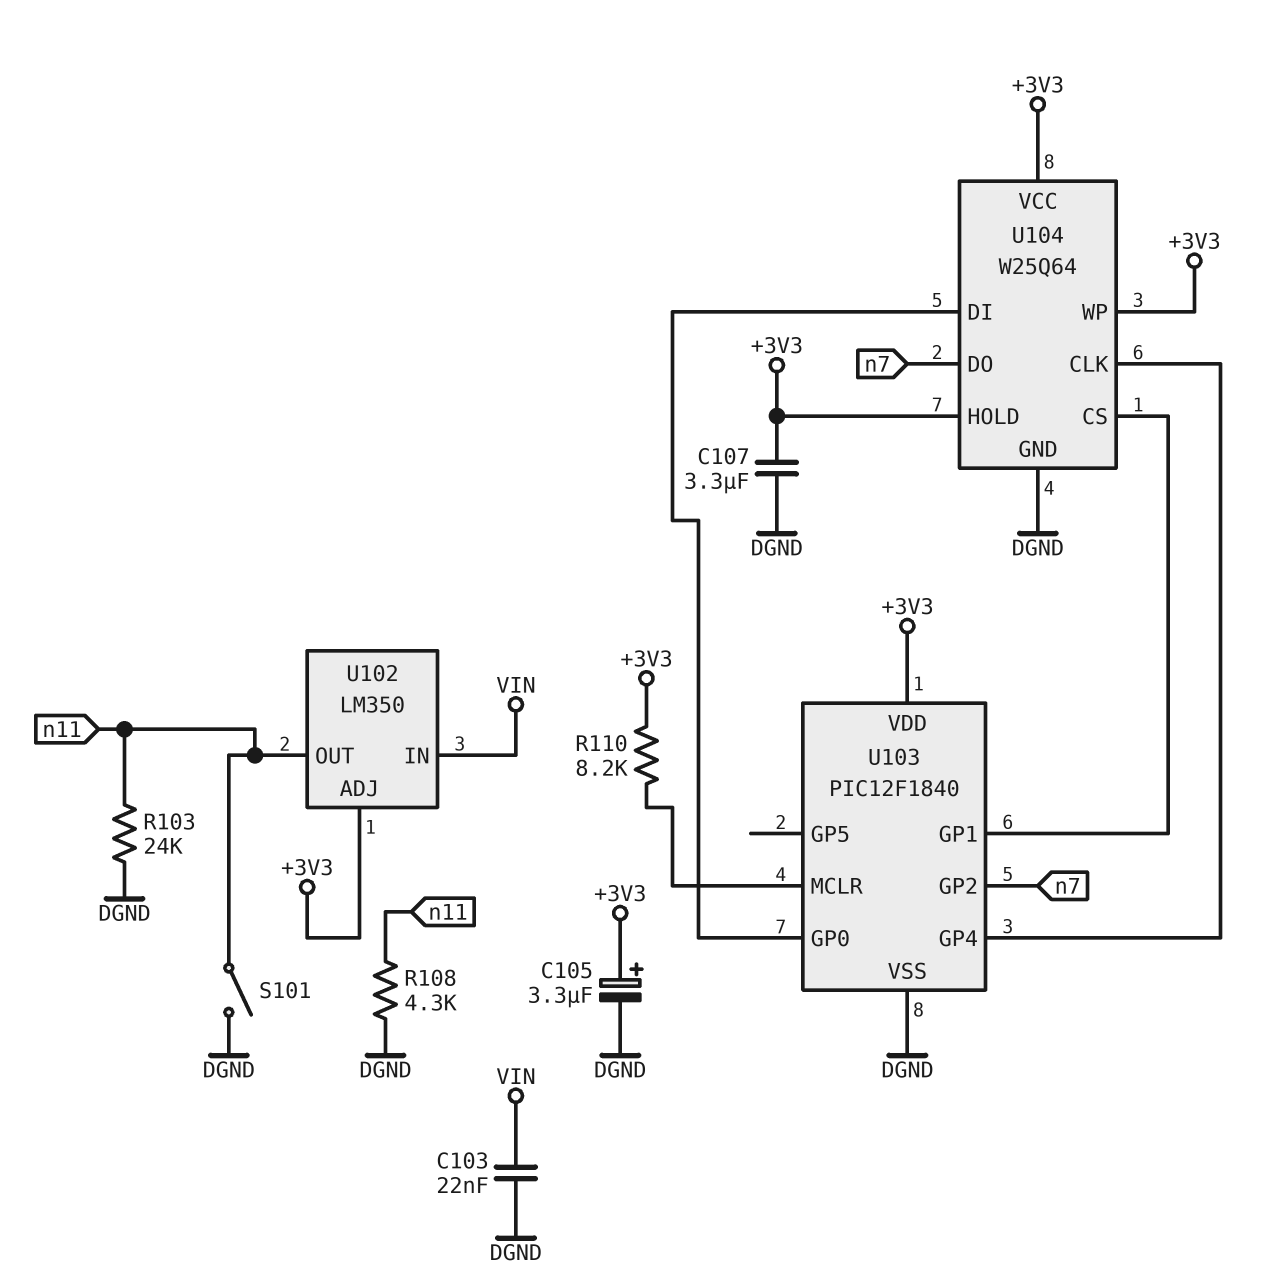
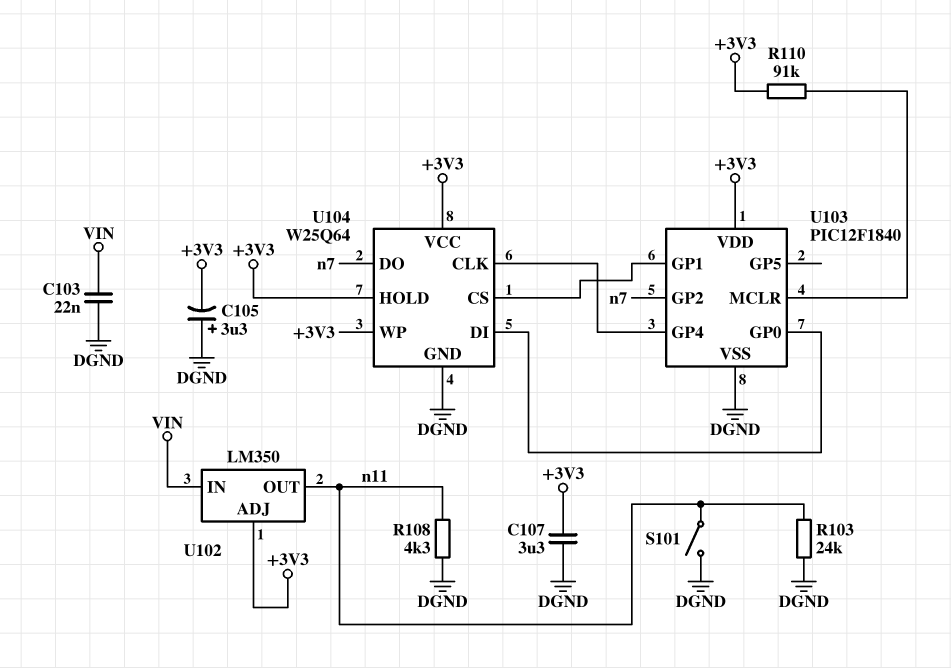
C105: 3.3uF (plus +3V3, minus DGND) -> 3.3uF (plus DGND, minus +3V3)
R110: 8.2k (+3V3, U103/MCLR) -> 91k (+3V3, U103/MCLR)

